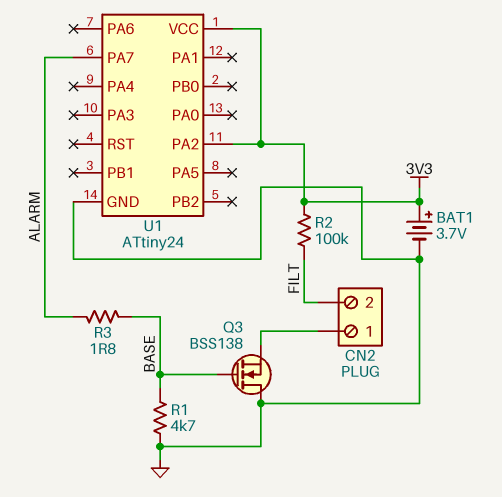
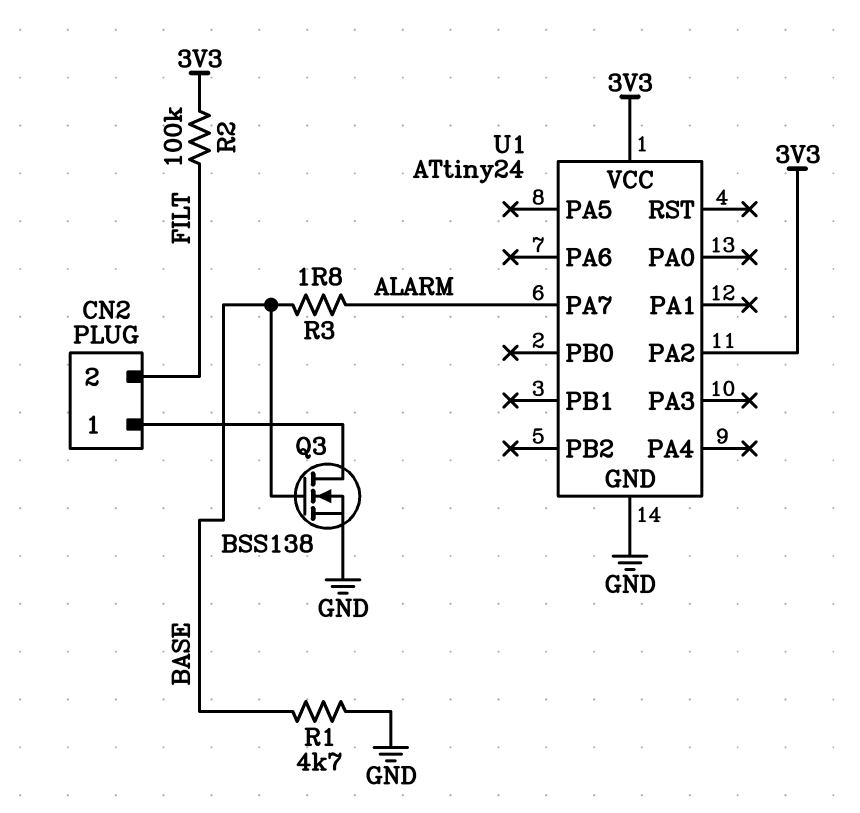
BAT1: 3.7V (plus 3V3, minus GND) -> none
Q3: NMOS BSS138 (G BASE, D GND, S CN2/1) -> NMOS BSS138 (G BASE, D CN2/1, S GND)

